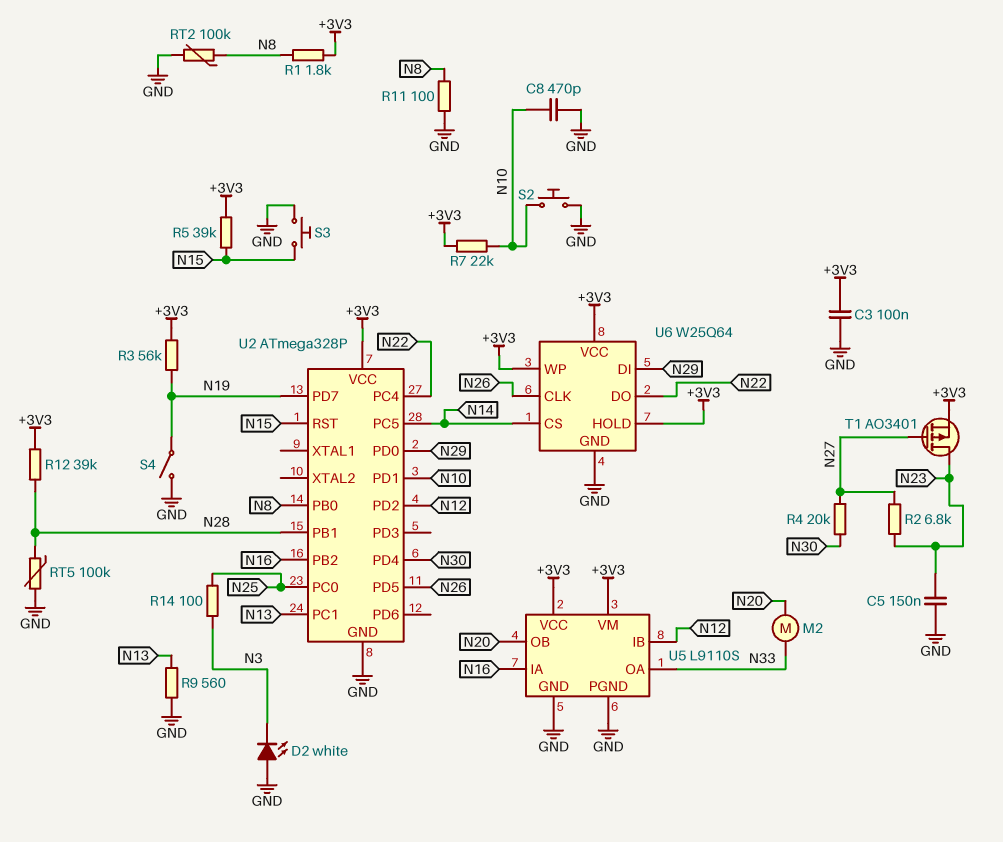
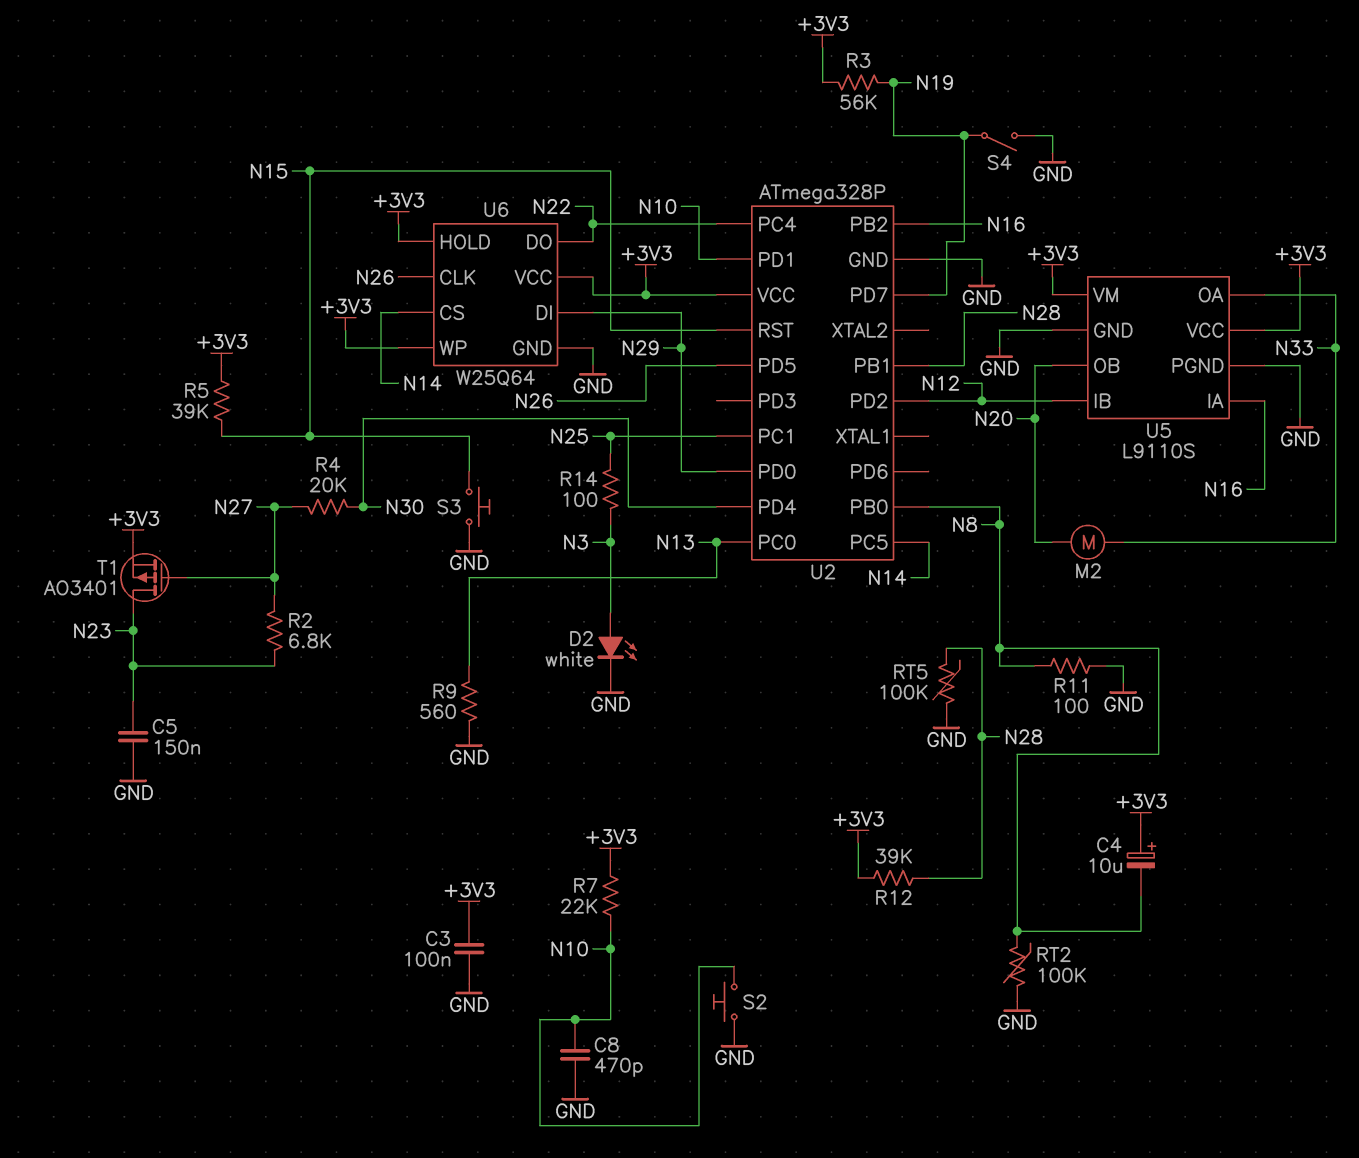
C4: none -> 10uF (plus +3V3, minus N8)
D2: LED white (A GND, K N3) -> LED white (A N3, K GND)
R1: 1.8k (+3V3, N8) -> none
U2 pin PC0: N25 -> N13
U2 pin PC1: N13 -> N25

